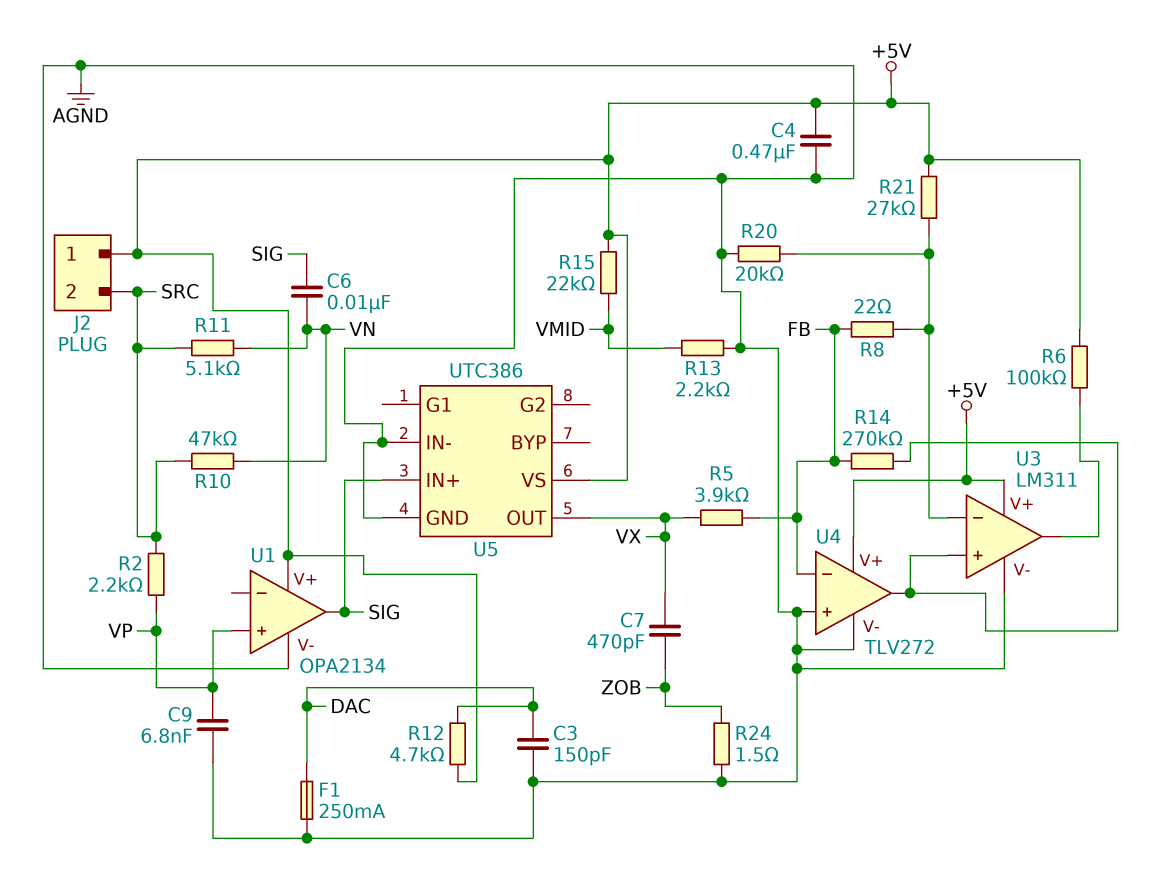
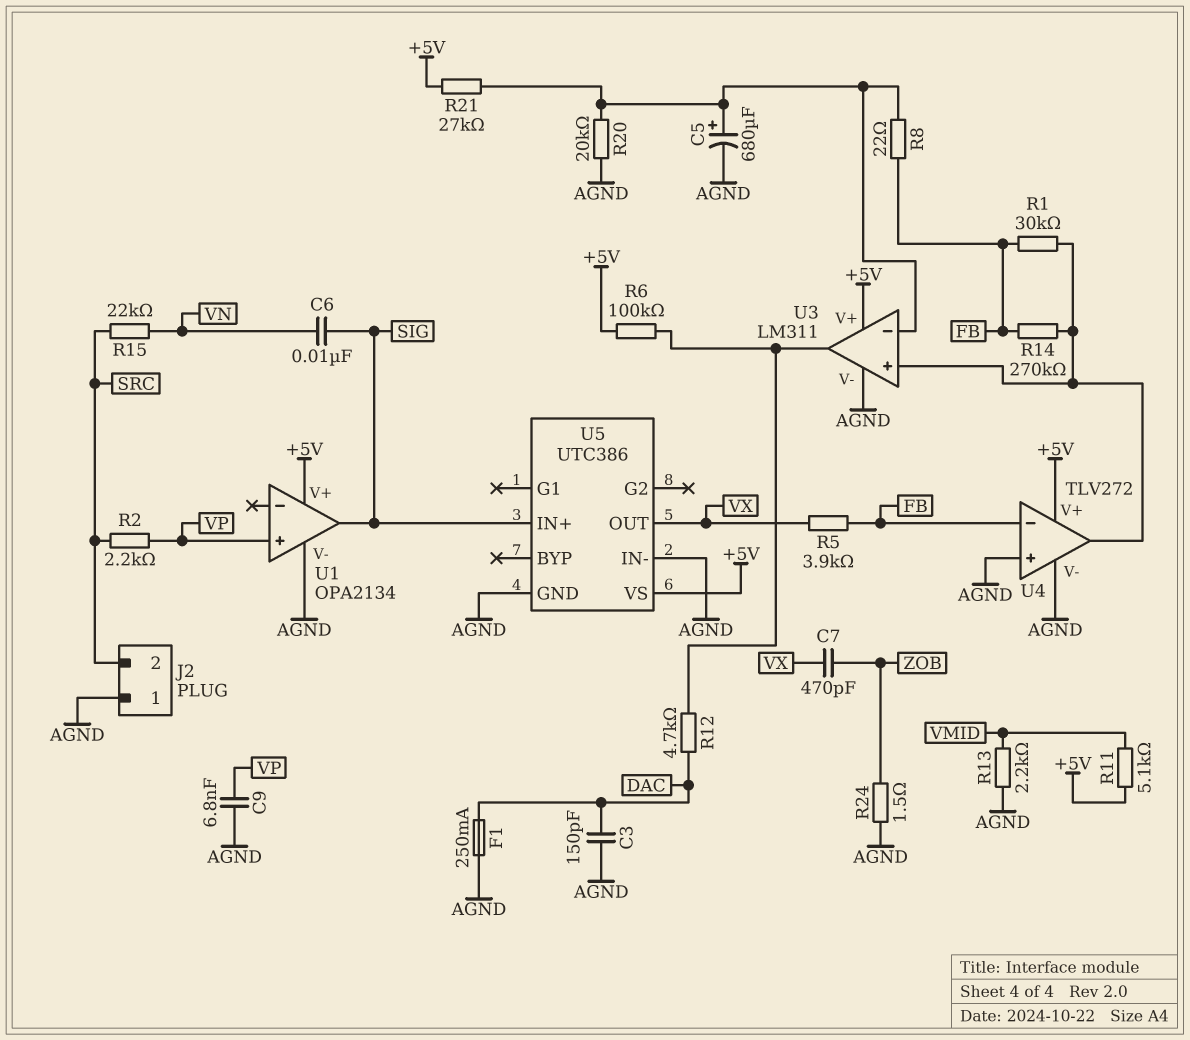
C4: 470nF (+5V, AGND) -> none
C5: none -> 680uF (plus U3/in-, minus AGND)
J2 pin 1: +5V -> AGND
R1: none -> 30k (FB, U3/in+)
R10: 47k (SRC, VN) -> none
R11: 5.1k (SRC, VN) -> 5.1k (+5V, VMID)
R12: 4.7k (+5V, DAC) -> 4.7k (DAC, U3/out)
R15: 22k (+5V, VMID) -> 22k (SRC, VN)

